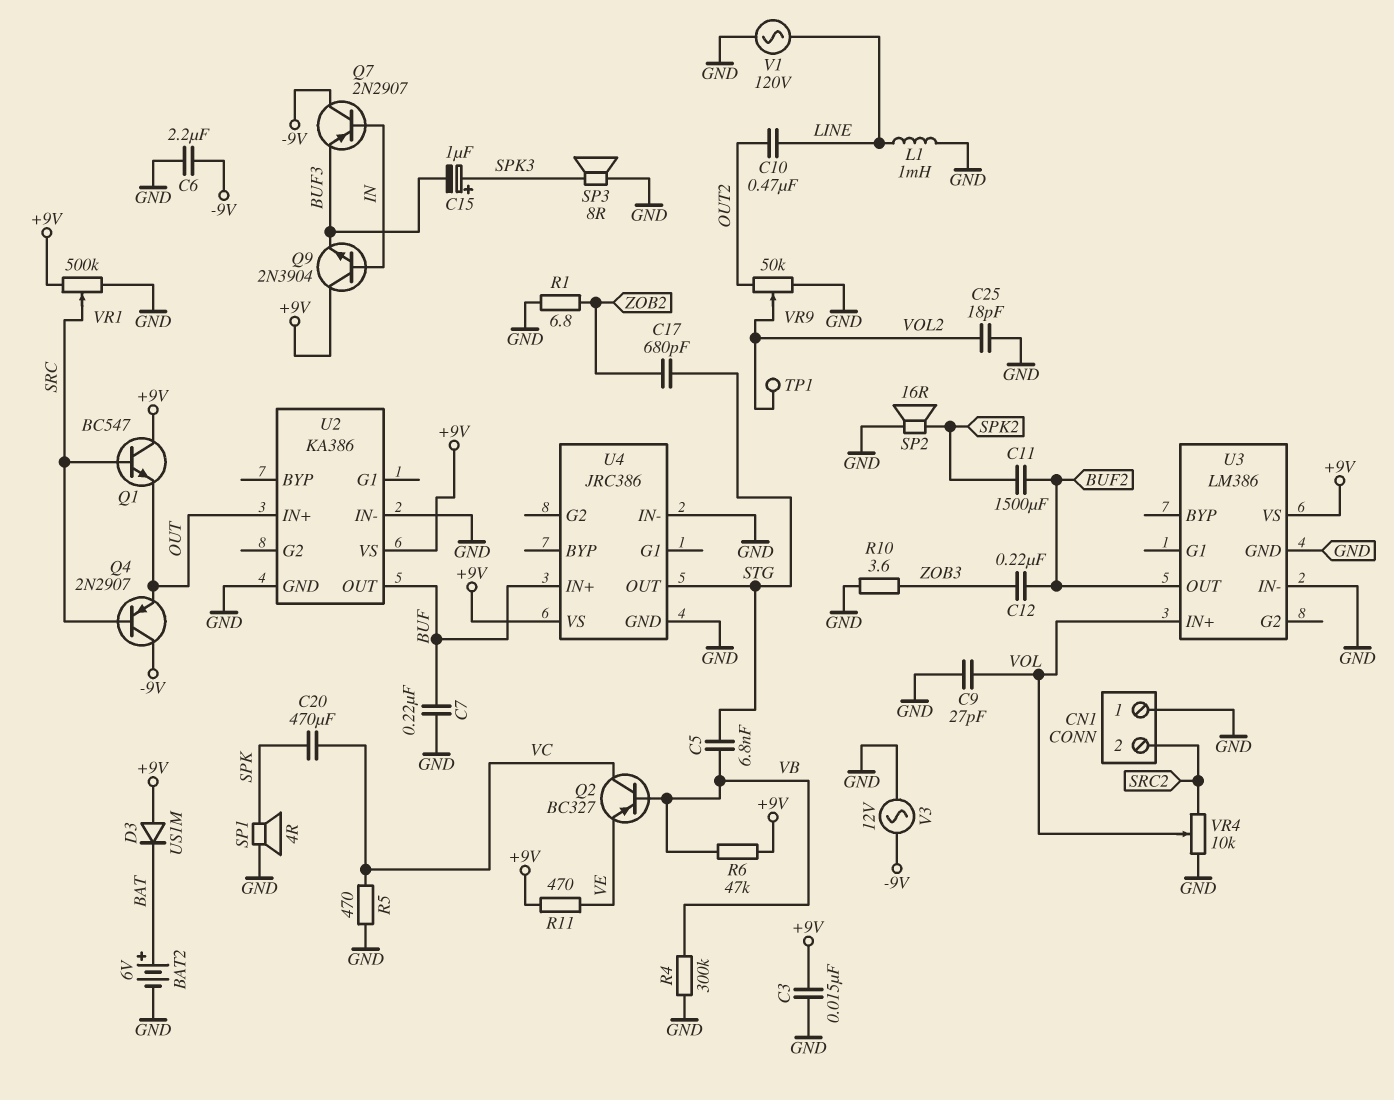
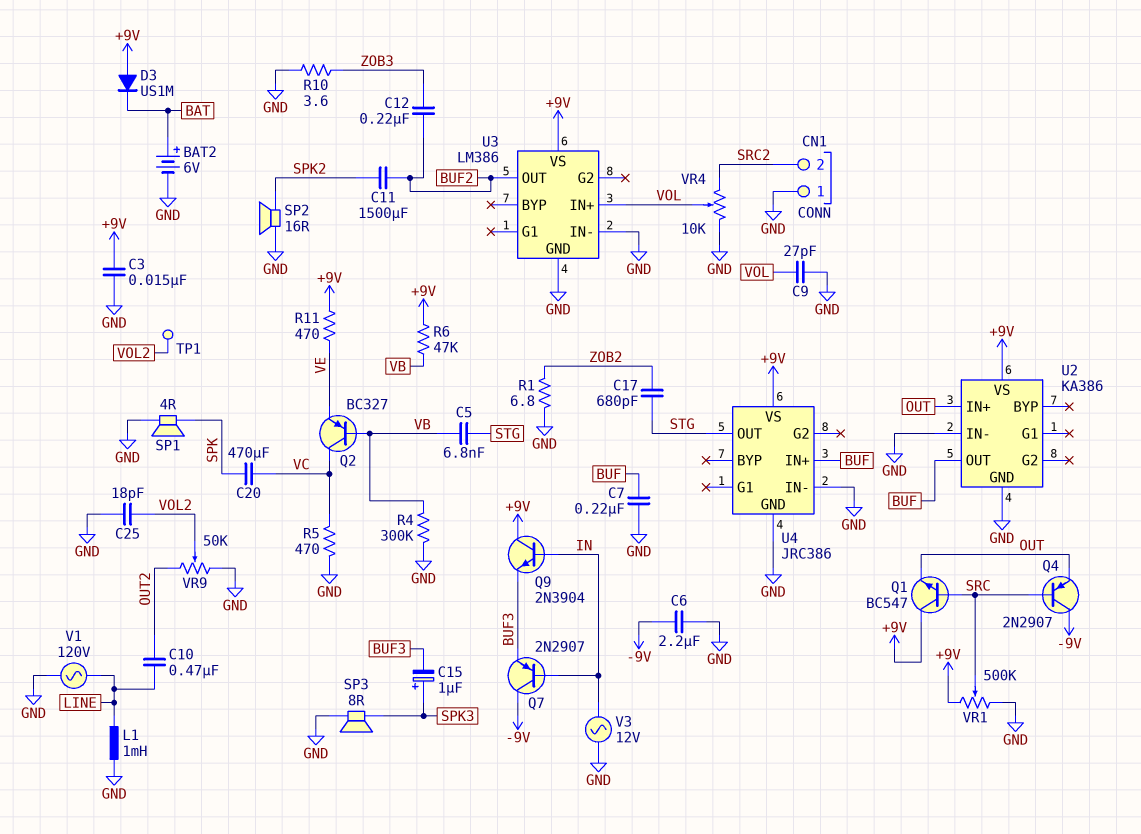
V3: AC 12V (-9V, GND) -> AC 12V (GND, IN)

